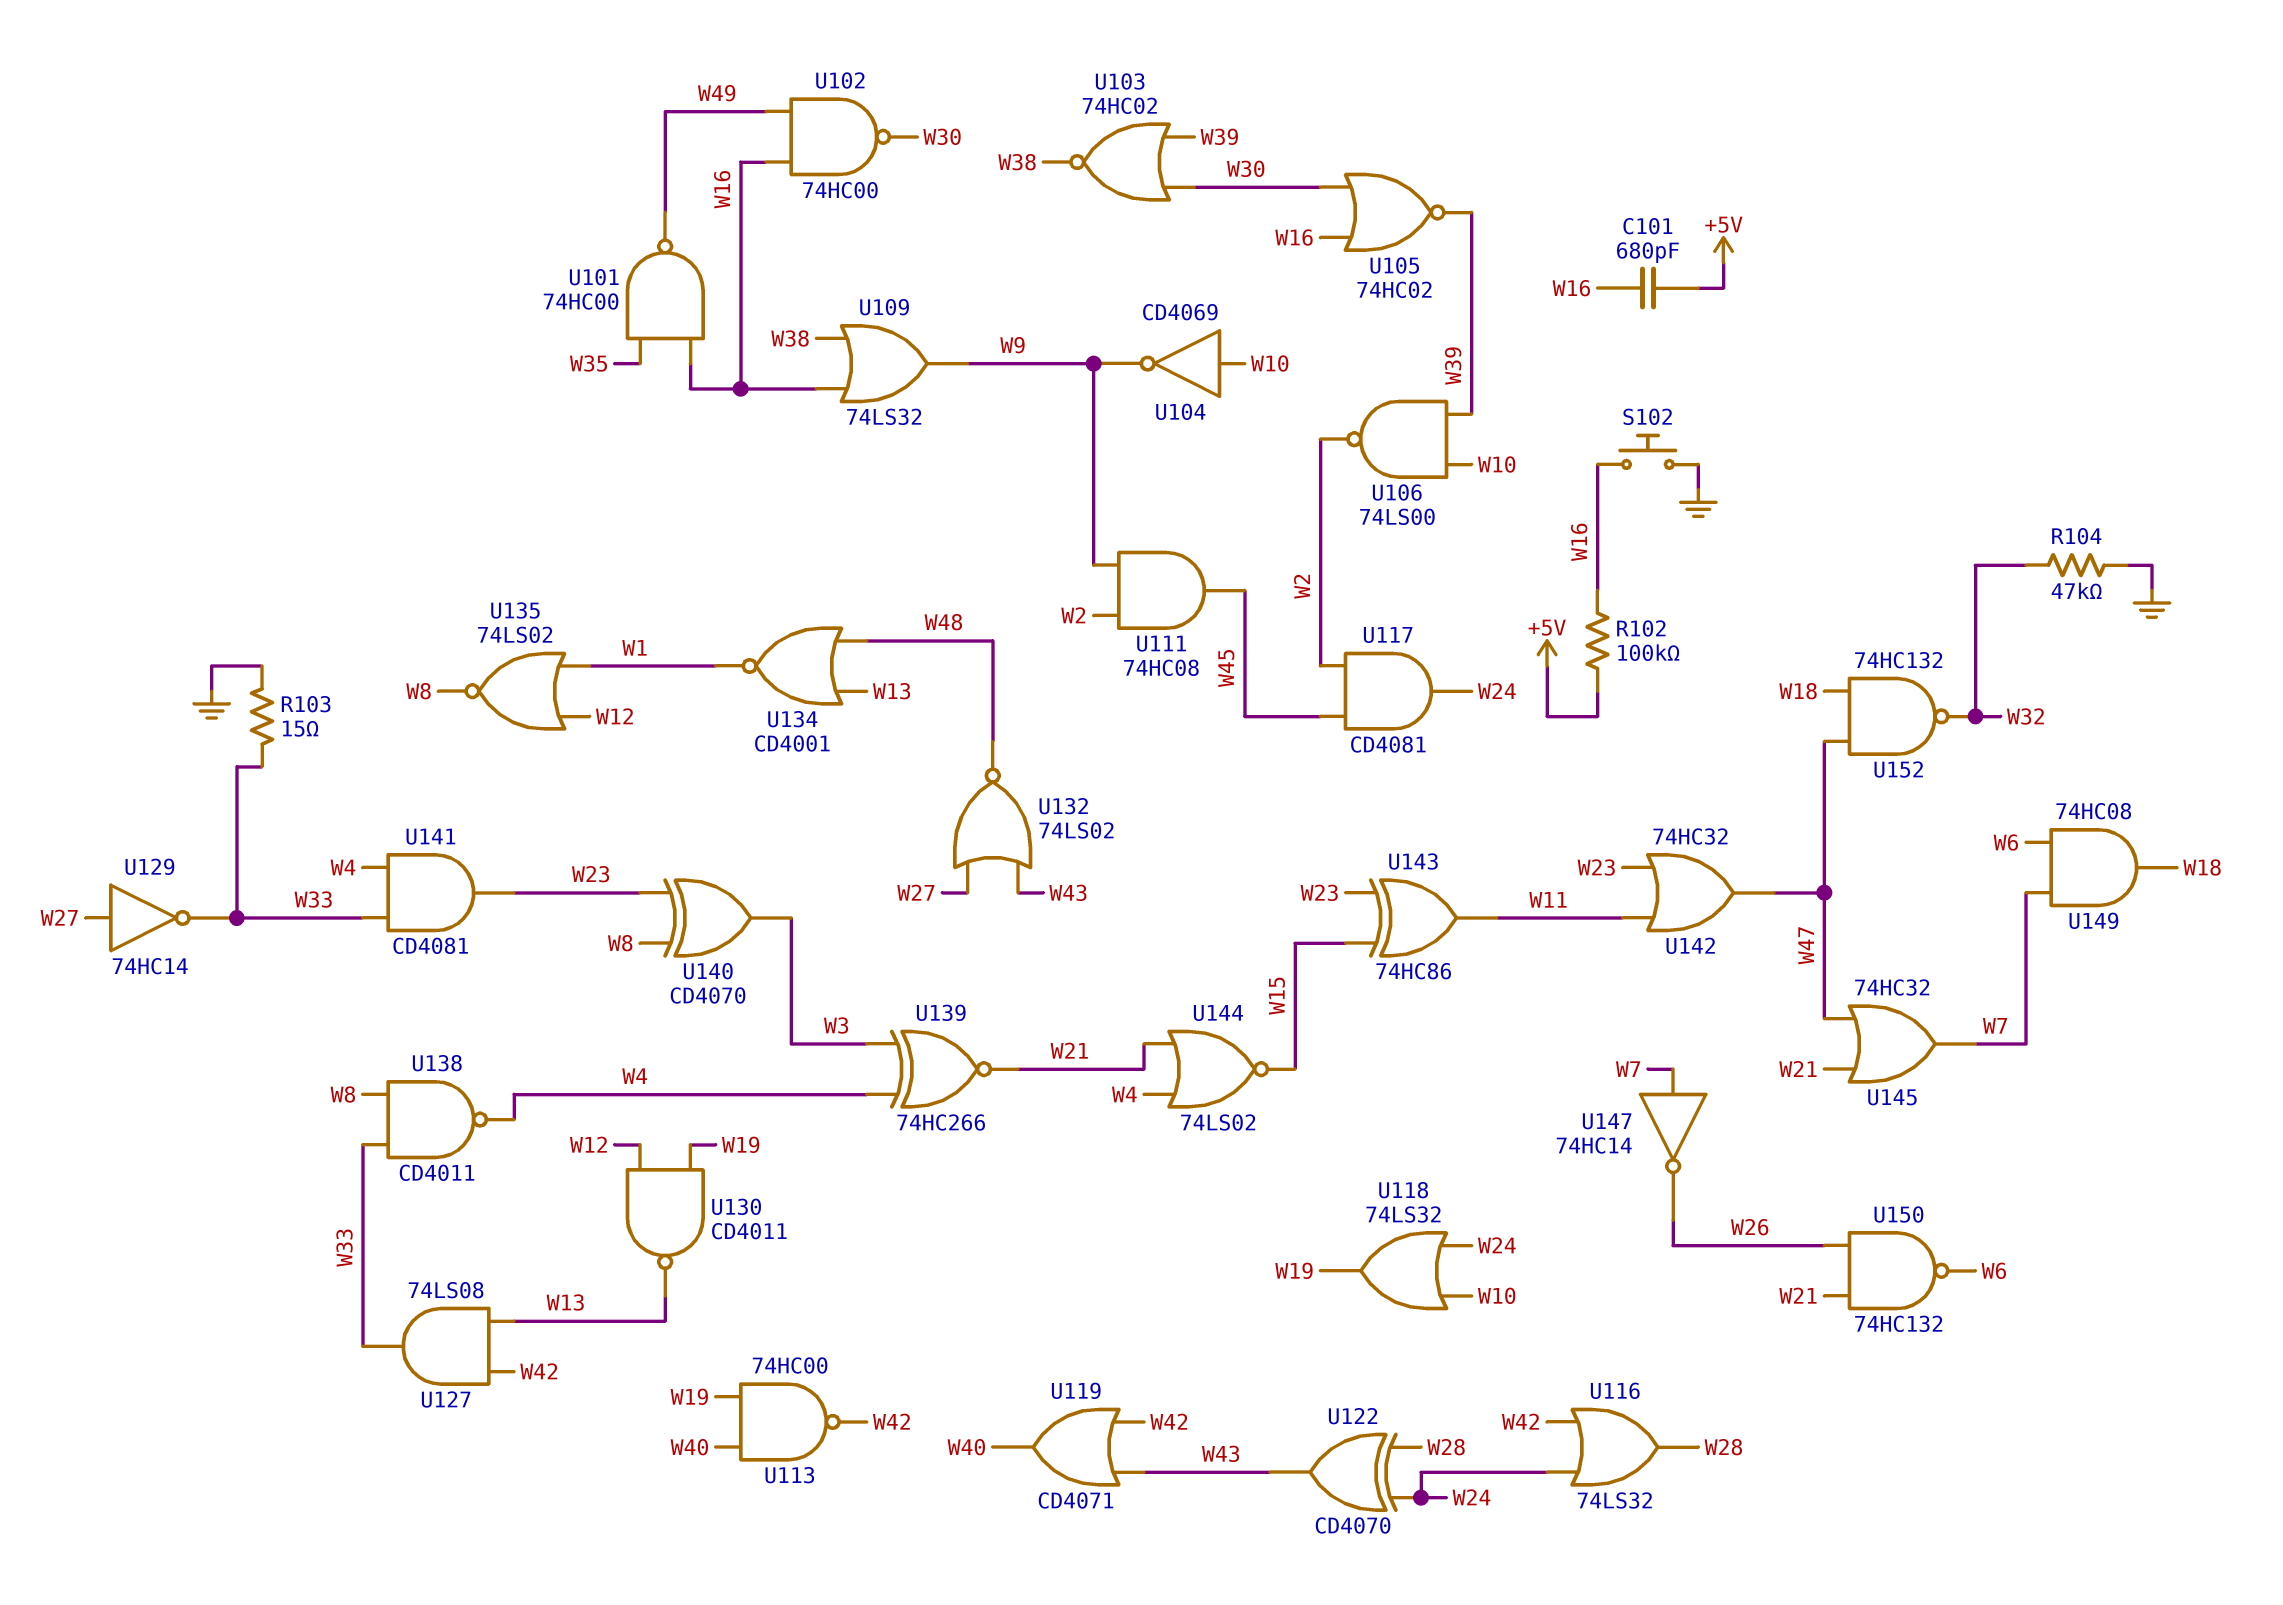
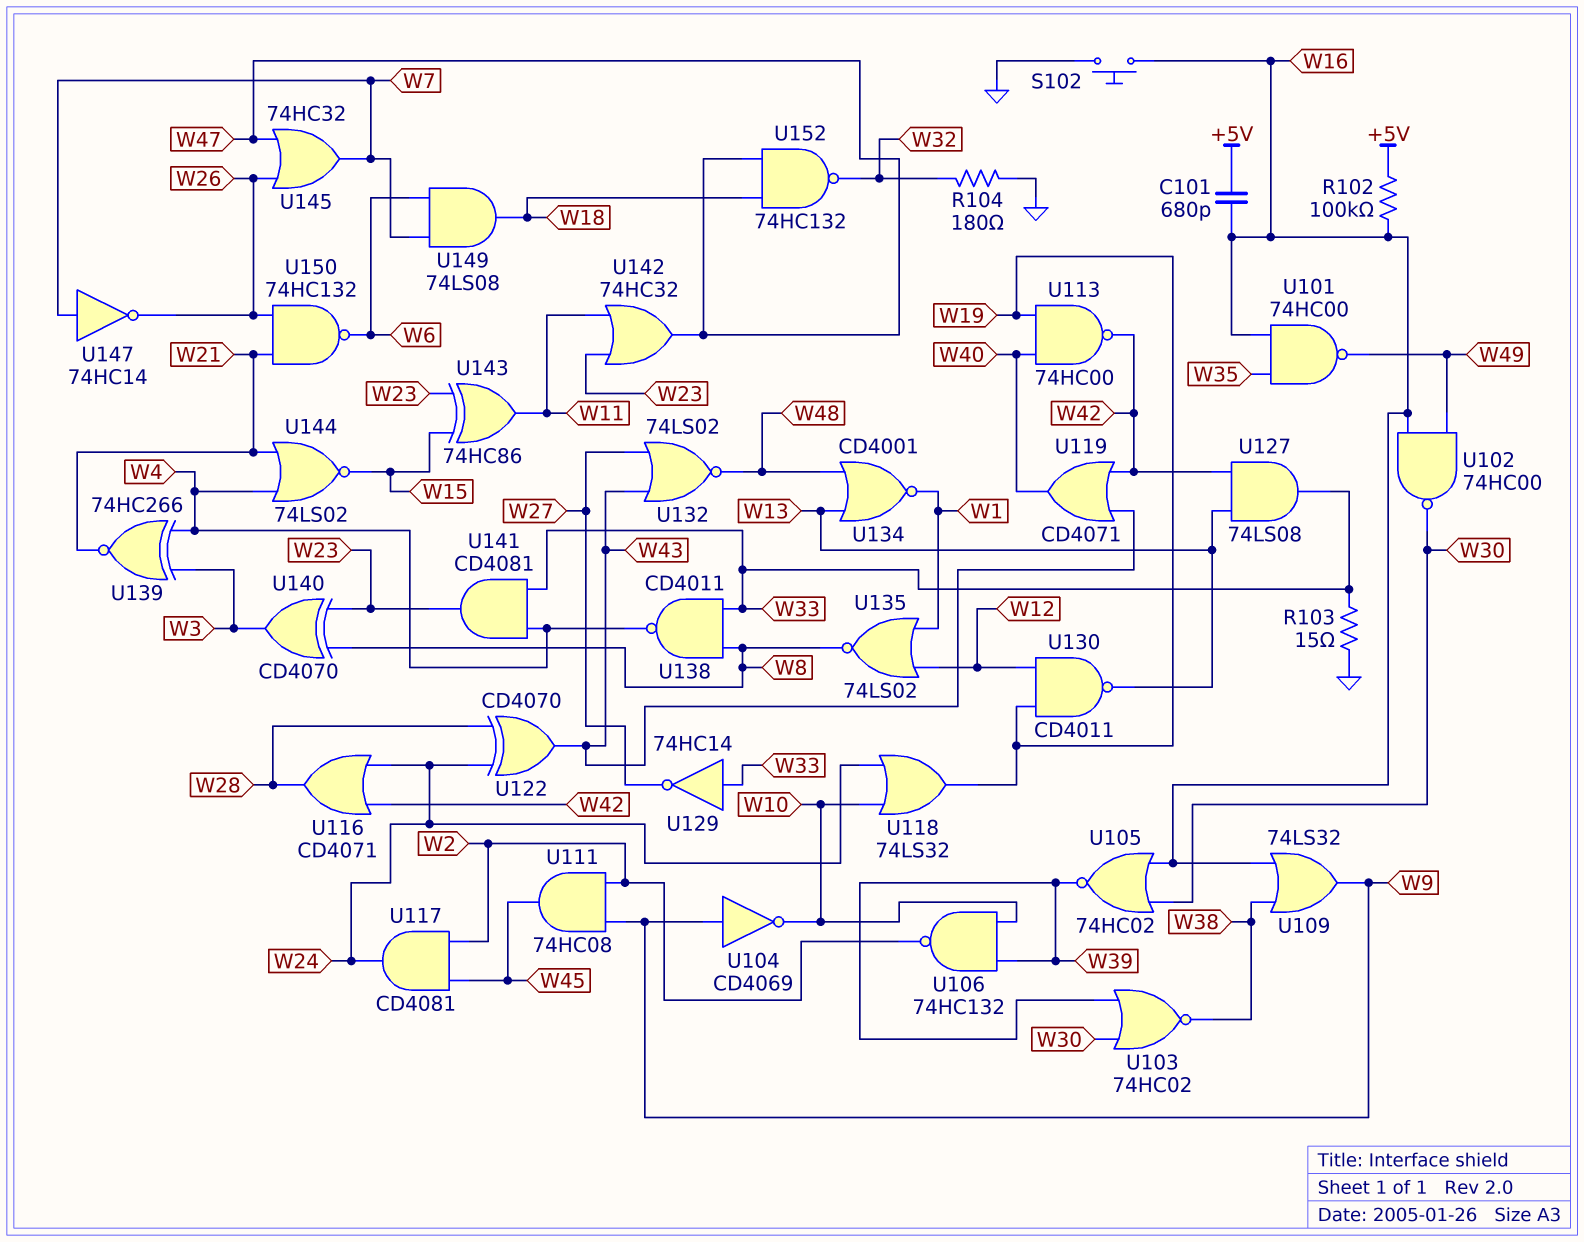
R104: 47k (GND, W32) -> 180 (GND, W32)
U104: NOT CD4069 (in W10, out W9) -> NOT CD4069 (in W9, out W10)
U106: NAND 74LS00 (in W10, in W39, out W2) -> NAND 74HC132 (in W10, in W39, out W2)
U116: OR 74LS32 (in W24, in W42, out W28) -> OR CD4071 (in W24, in W42, out W28)
U129: NOT 74HC14 (in W27, out W33) -> NOT 74HC14 (in W33, out W27)
U145: OR 74HC32 (in W21, in W47, out W7) -> OR 74HC32 (in W26, in W47, out W7)
U149: AND 74HC08 (in W6, in W7, out W18) -> AND 74LS08 (in W6, in W7, out W18)

